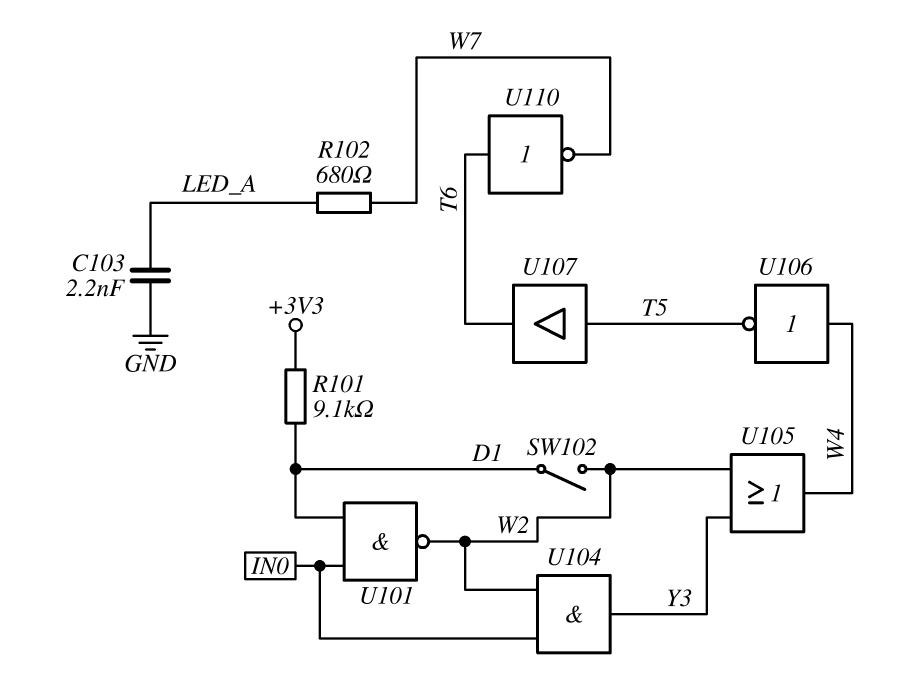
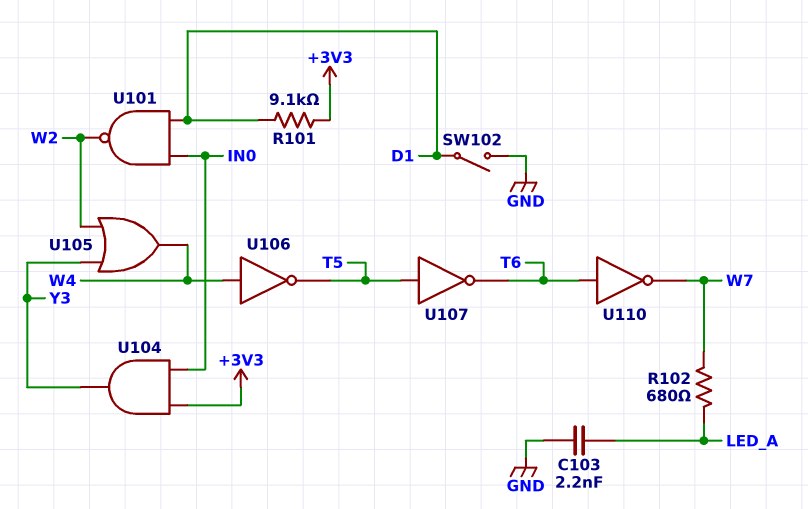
SW102: switch (D1, W2) -> switch (D1, GND)
U104: AND (in IN0, in W2, out Y3) -> AND (in +3V3, in IN0, out Y3)
U107: buffer (in T5, out T6) -> NOT (in T5, out T6)

